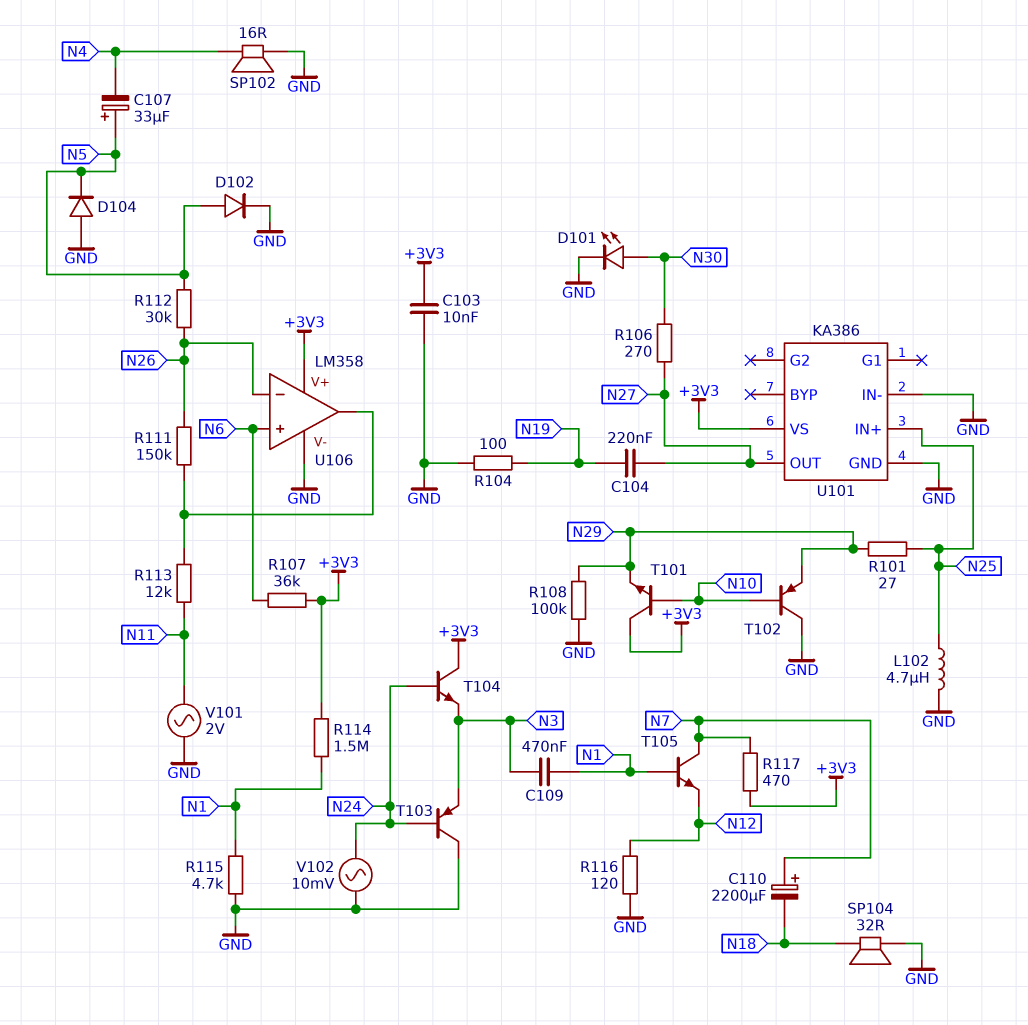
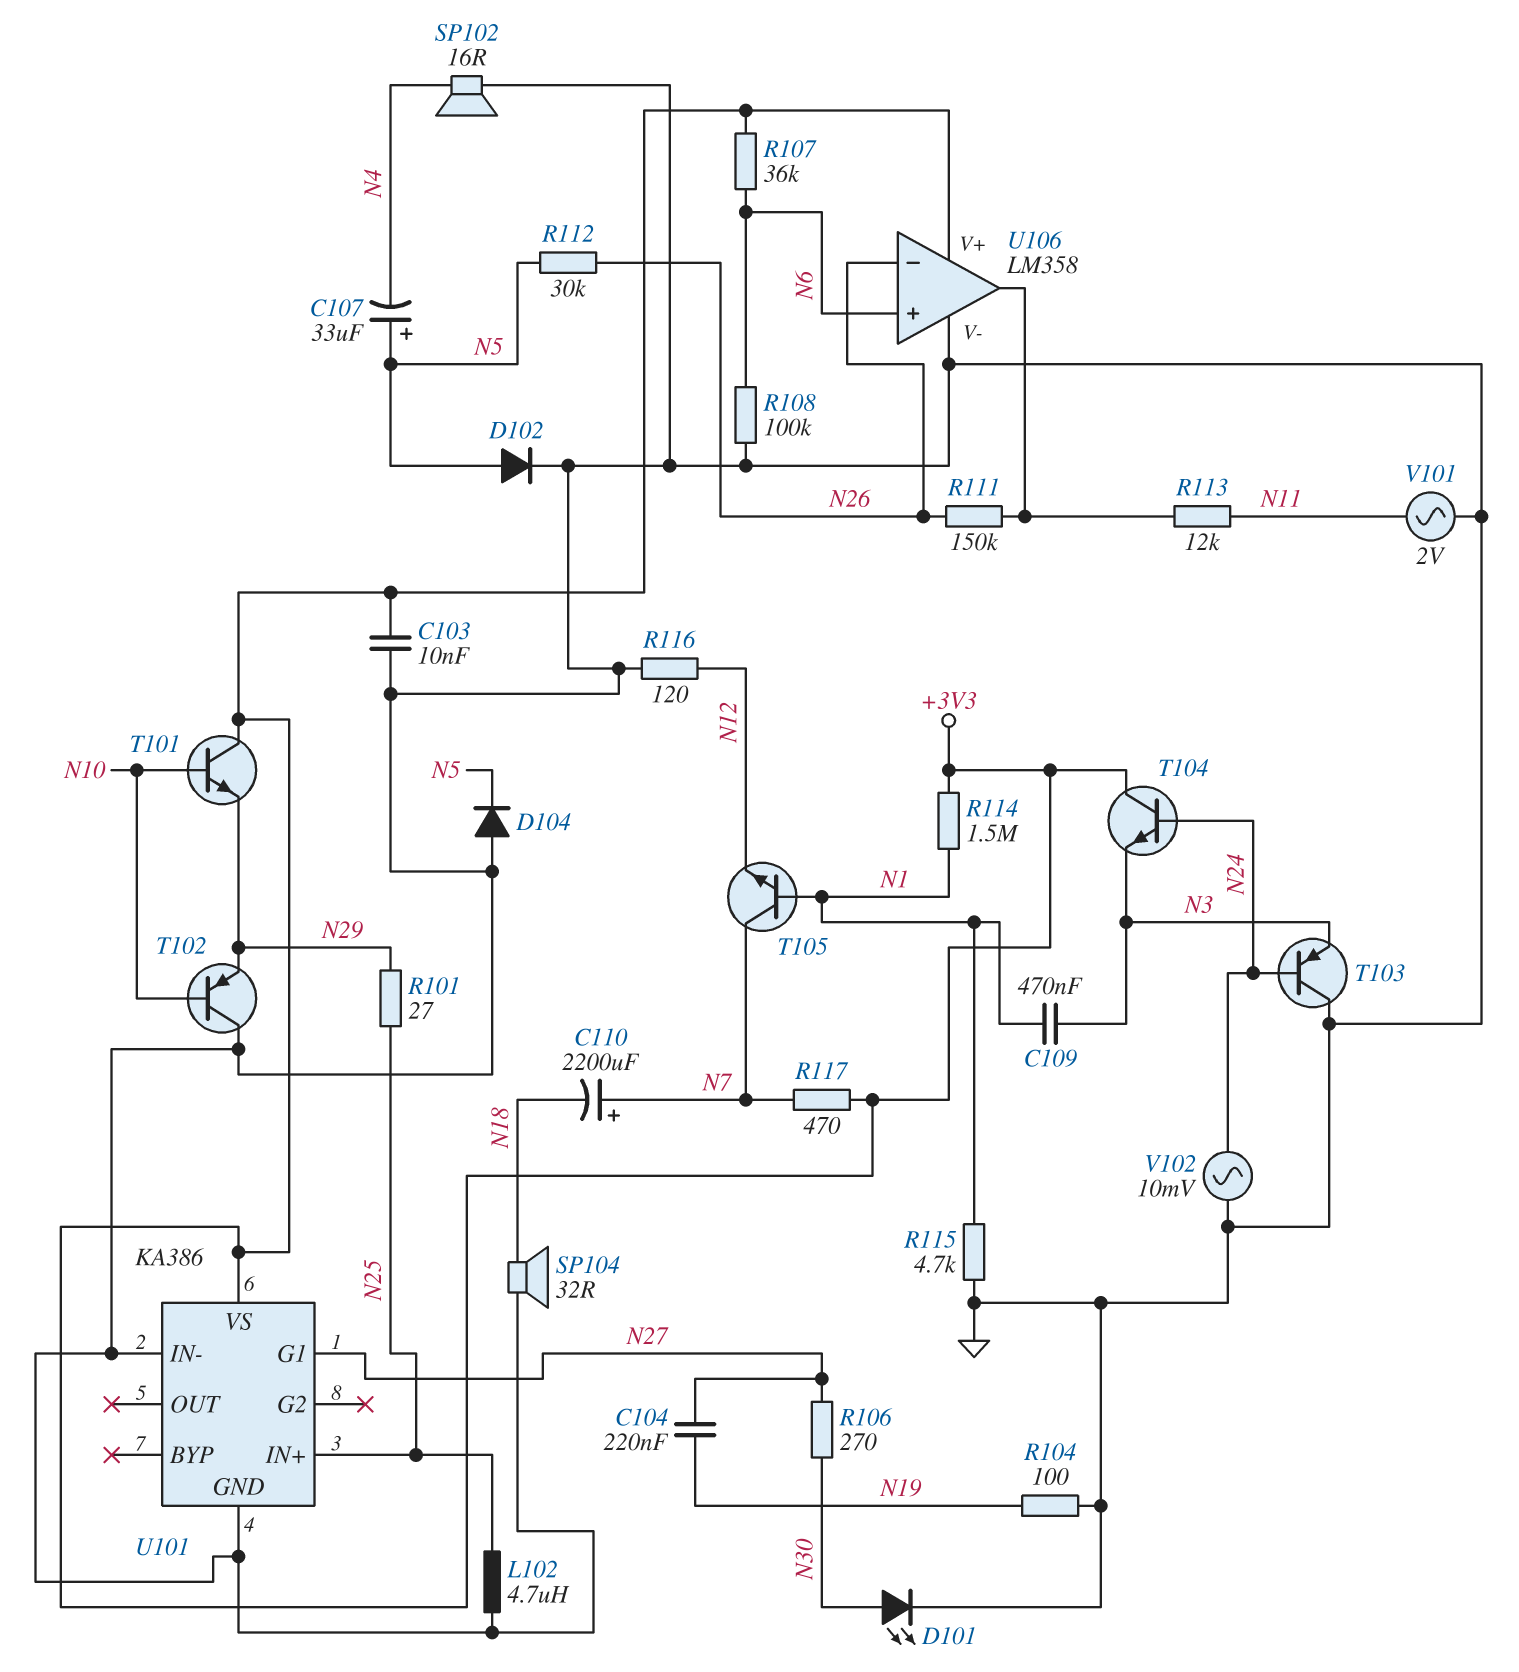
R108: 100k (GND, N29) -> 100k (GND, N6)
U101 pin G1: none -> N27
U101 pin OUT: N27 -> none

